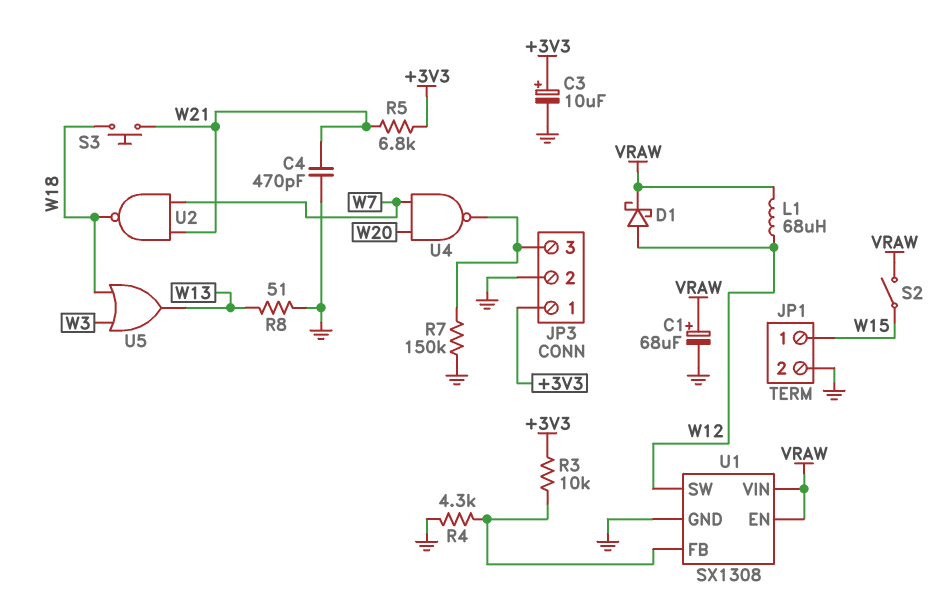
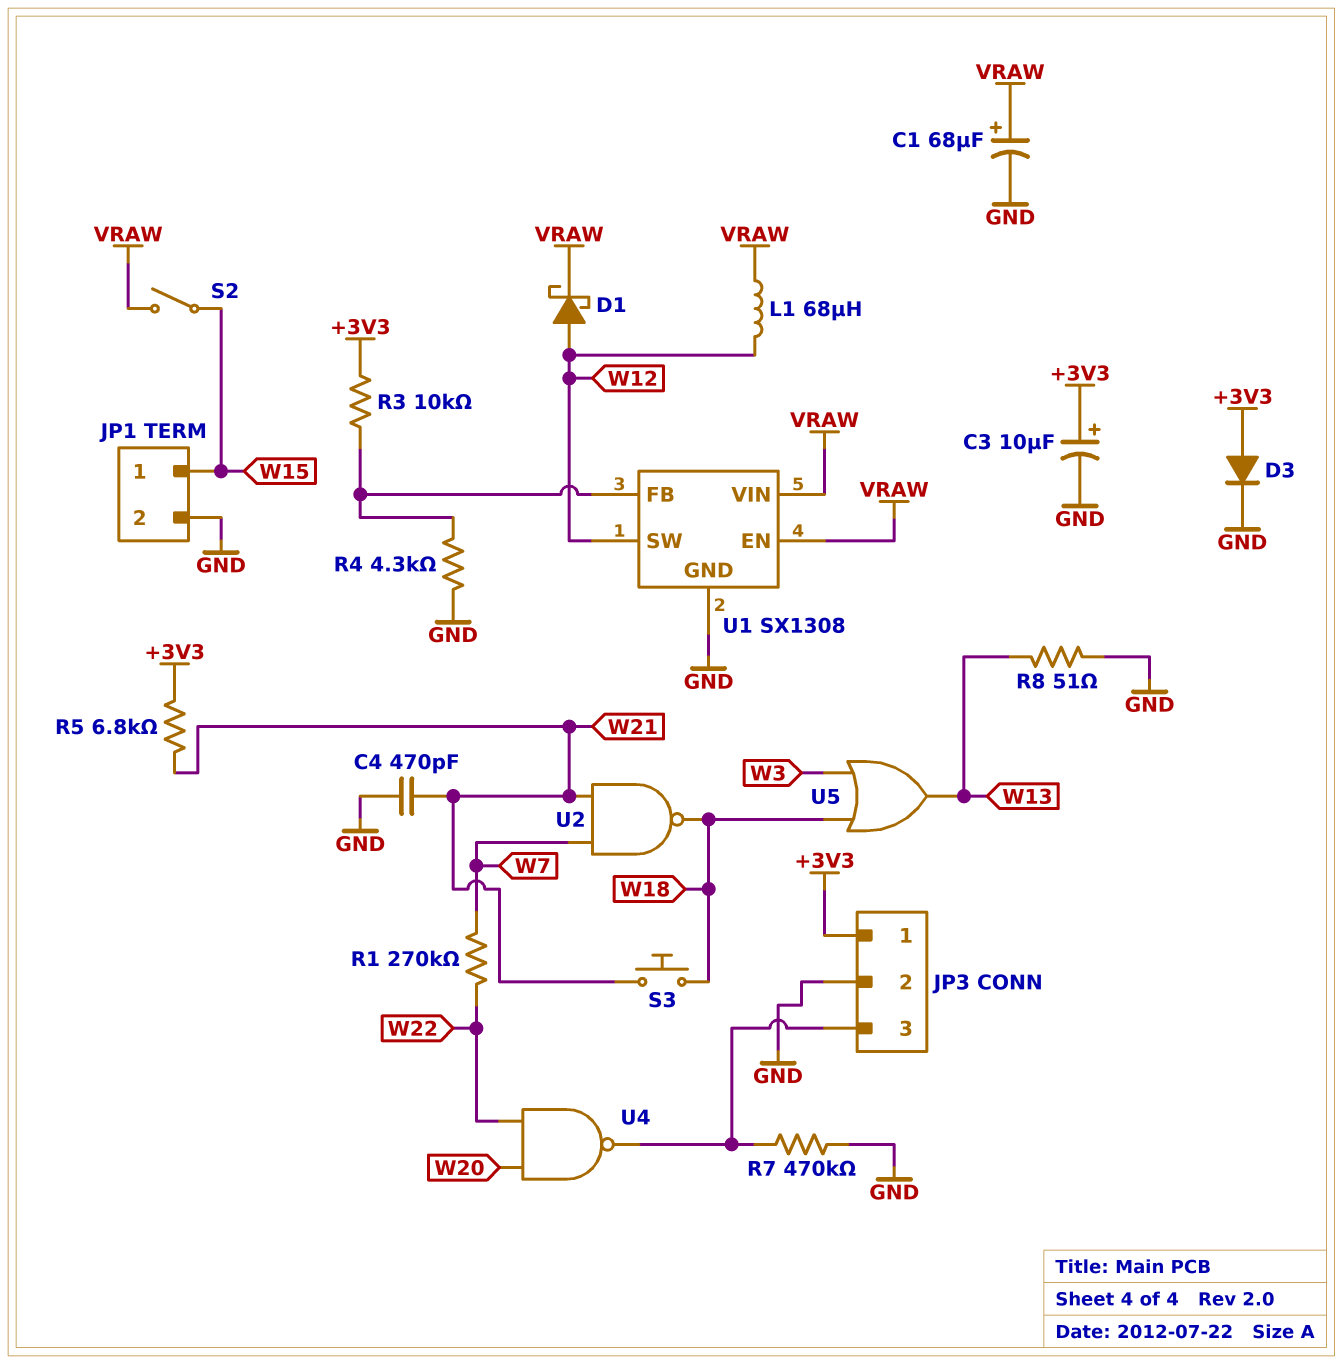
D3: none -> diode (A +3V3, K GND)
R1: none -> 270k (W7, W22)
R7: 150k (GND, JP3/3) -> 470k (GND, JP3/3)
U4: NAND (in W7, in W20, out JP3/3) -> NAND (in W20, in W22, out JP3/3)

